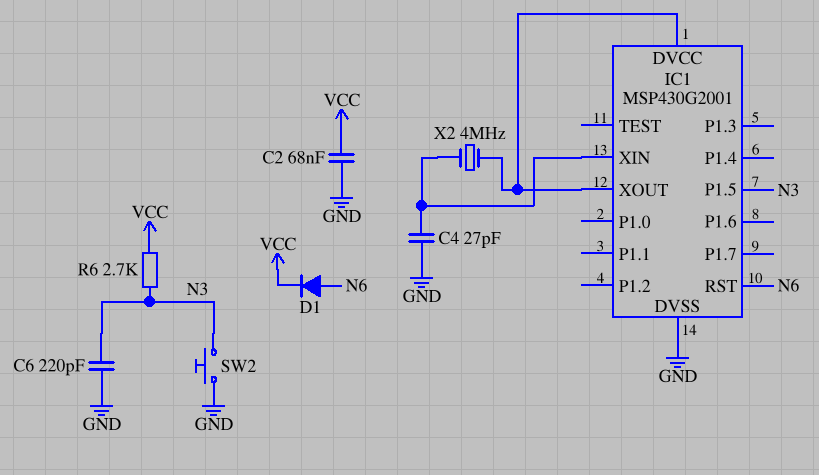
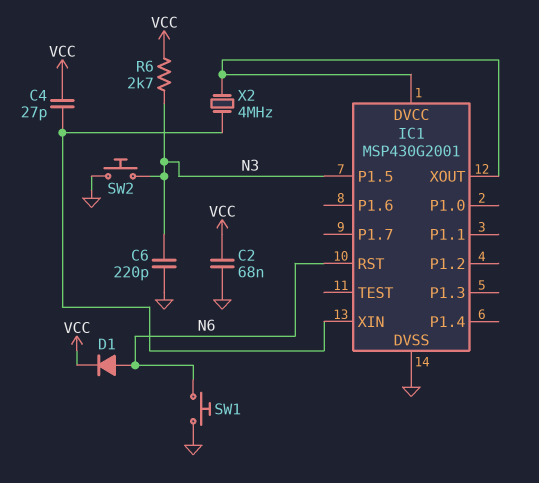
C4: 27pF (GND, IC1/XIN) -> 27pF (IC1/XIN, VCC)
SW1: none -> button (GND, N6)

